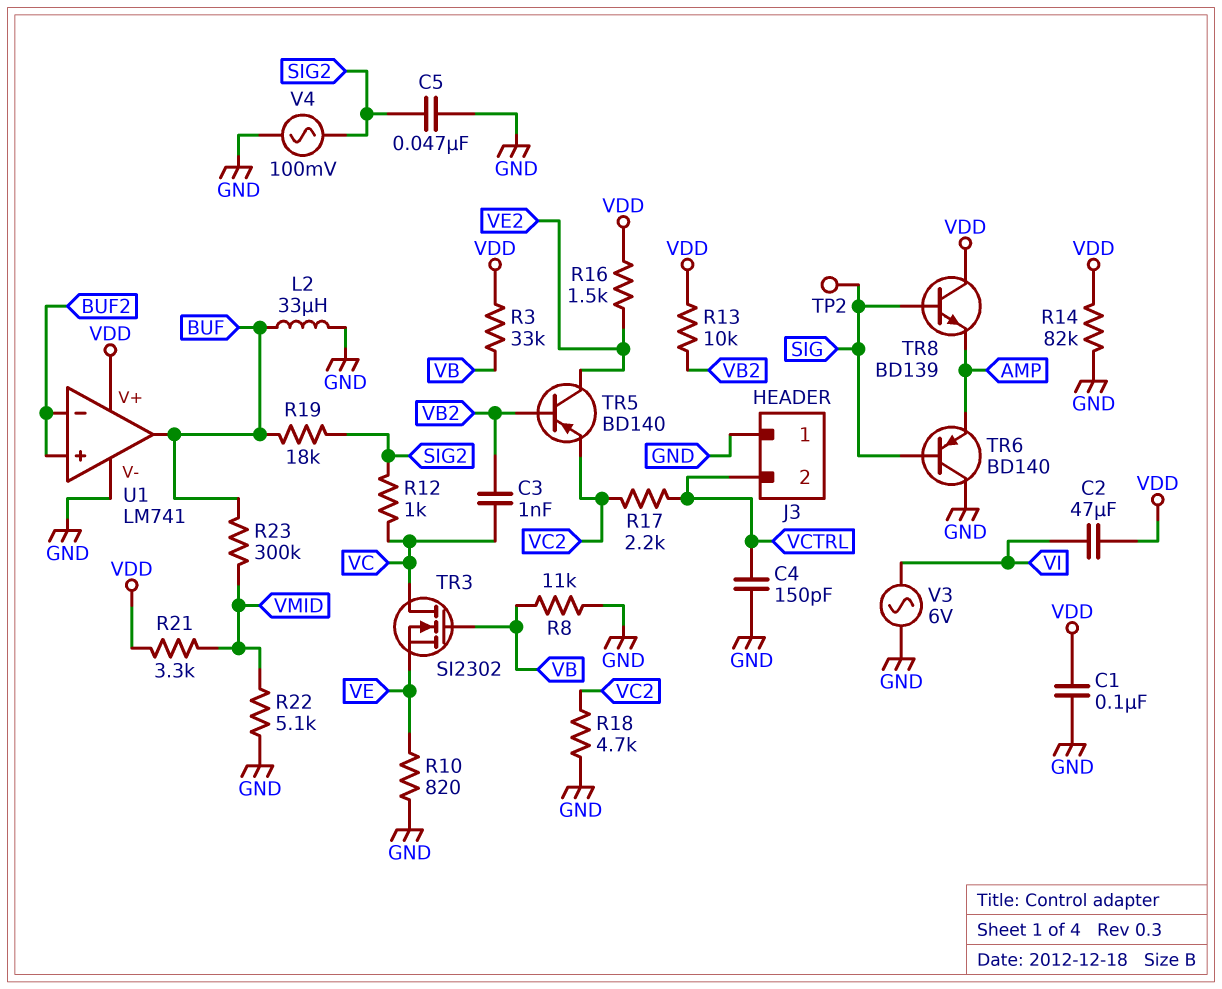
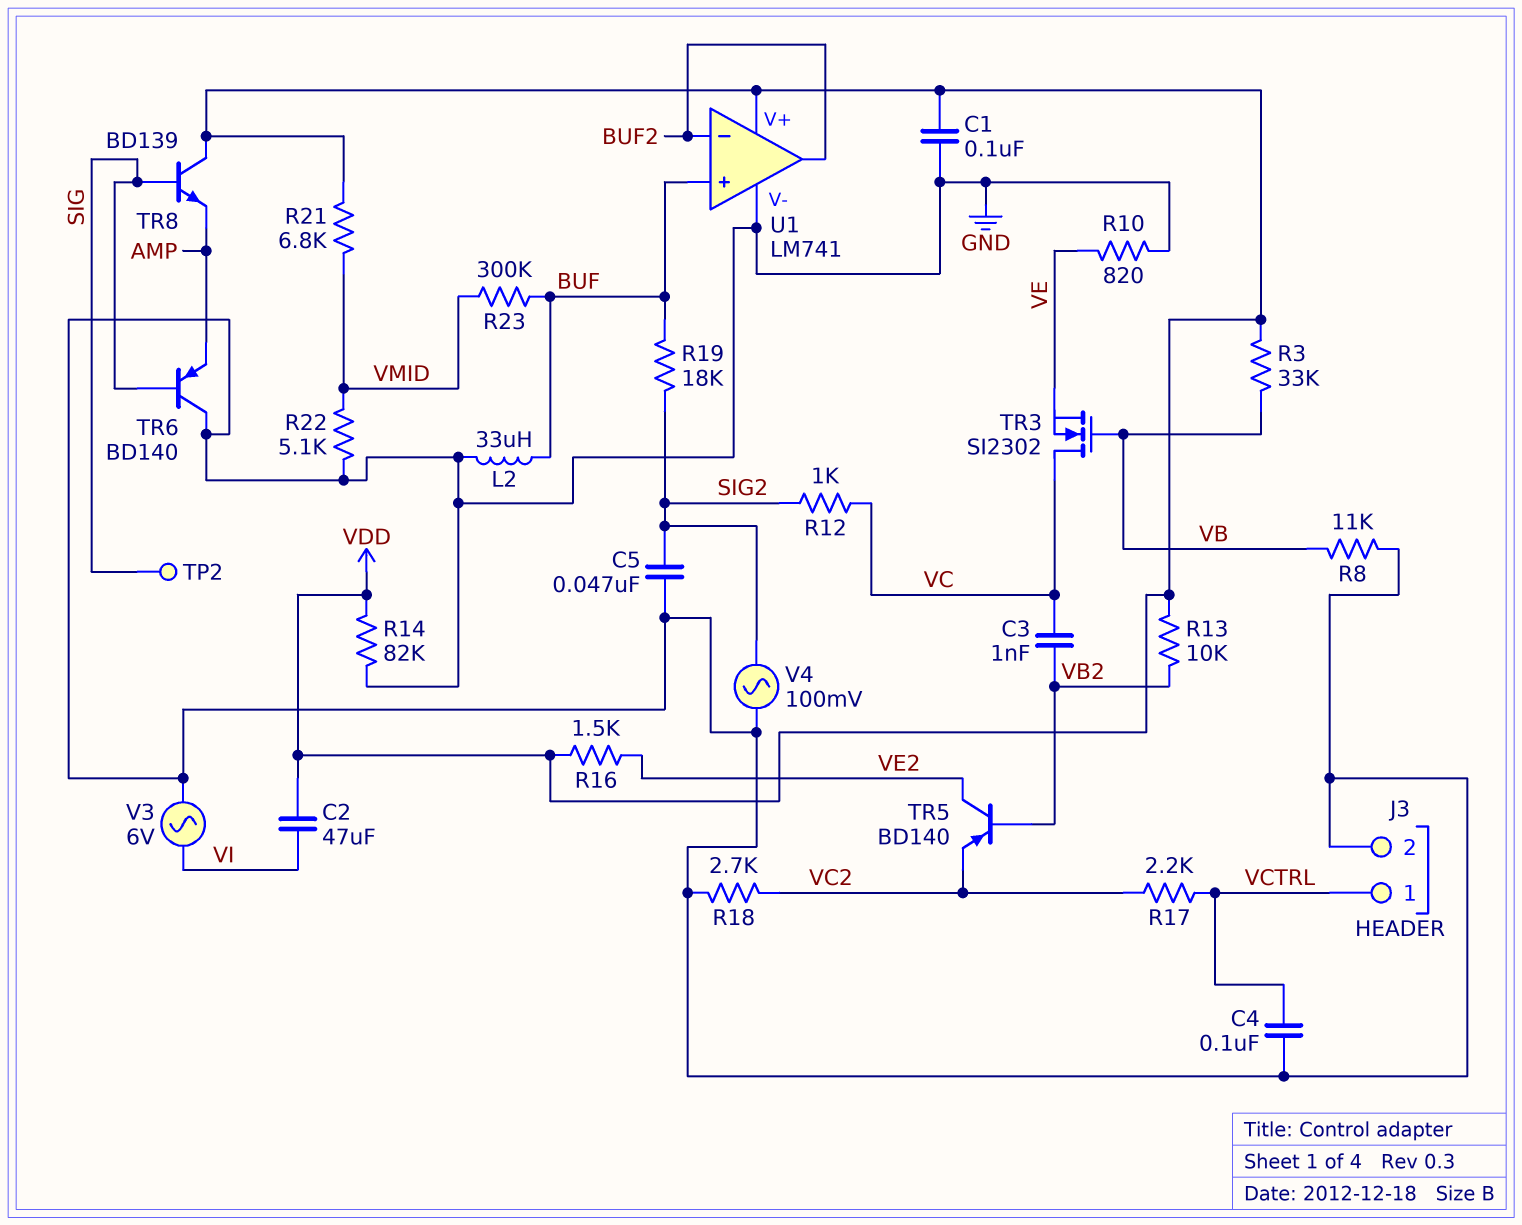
C4: 150pF (GND, VCTRL) -> 100nF (GND, VCTRL)
J3 pin 1: GND -> VCTRL
J3 pin 2: VCTRL -> GND
R18: 4.7k (GND, VC2) -> 2.7k (GND, VC2)
R21: 3.3k (VDD, VMID) -> 6.8k (VDD, VMID)
U1 pin in+: BUF2 -> BUF
U1 pin out: BUF -> BUF2

